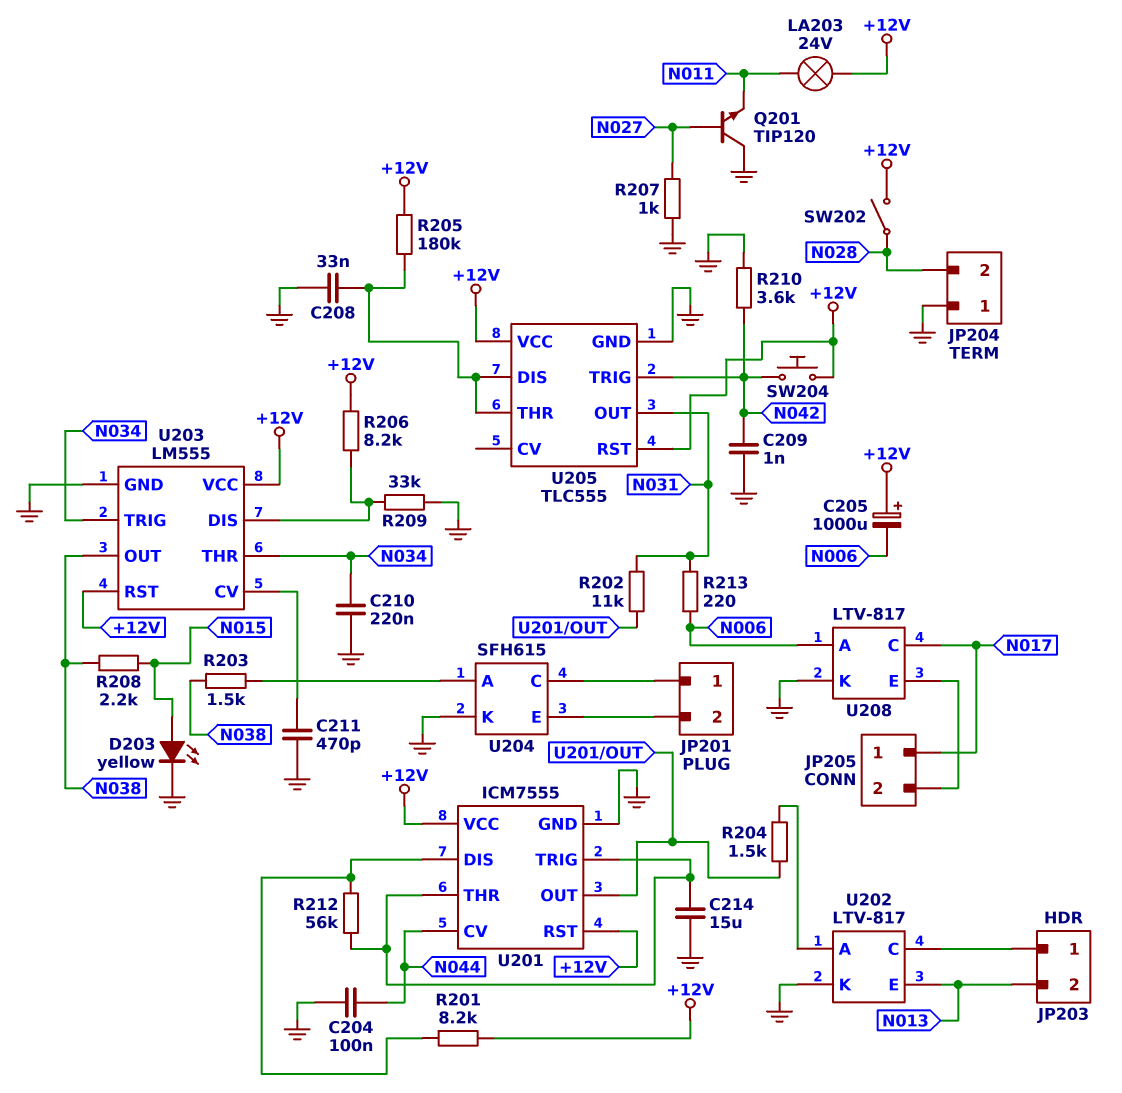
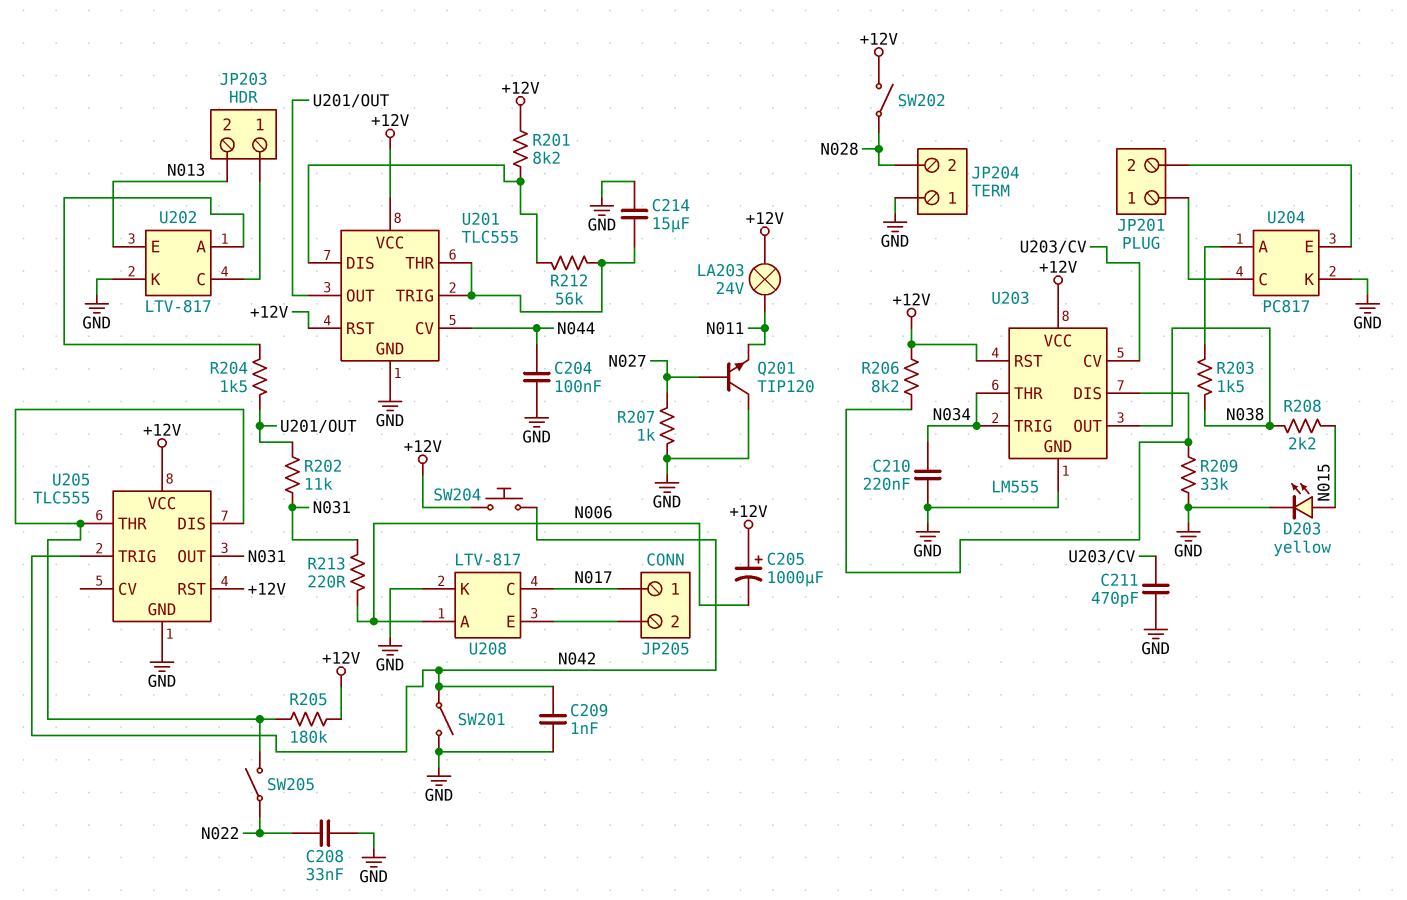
C208: 33nF (GND, U205/DIS) -> 33nF (GND, N022)
R210: 3.6k (GND, N042) -> none
SW201: none -> switch (GND, N042)
SW205: none -> switch (N022, U205/DIS)
U201: ICM7555 -> TLC555
U204: SFH615 -> PC817

